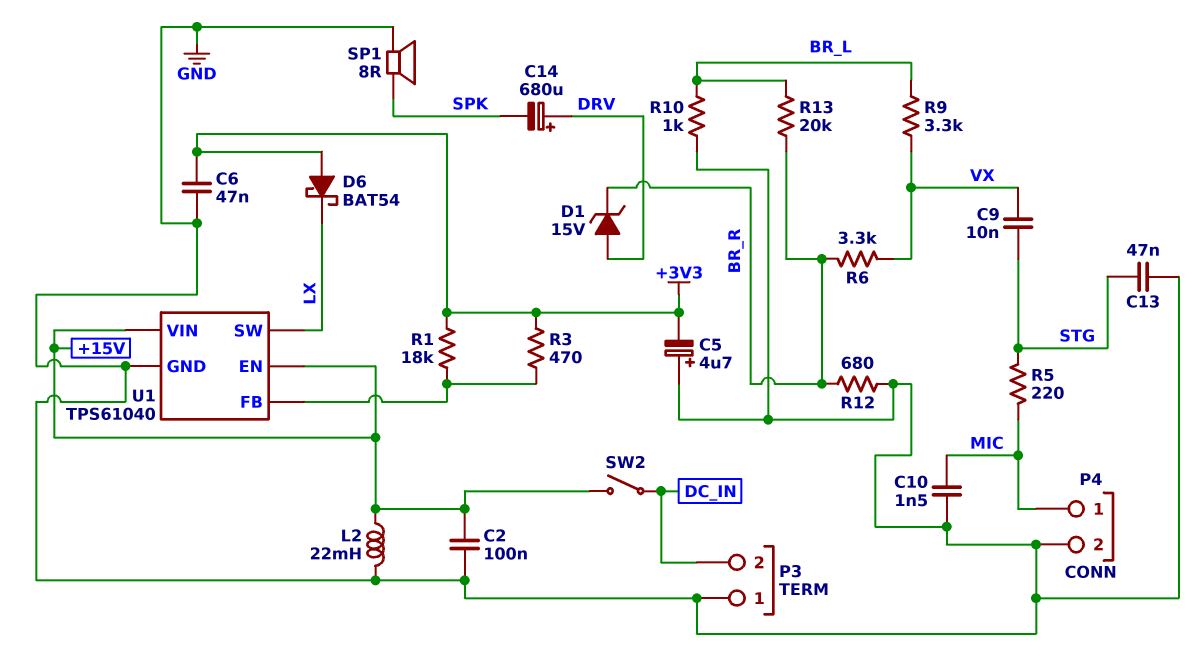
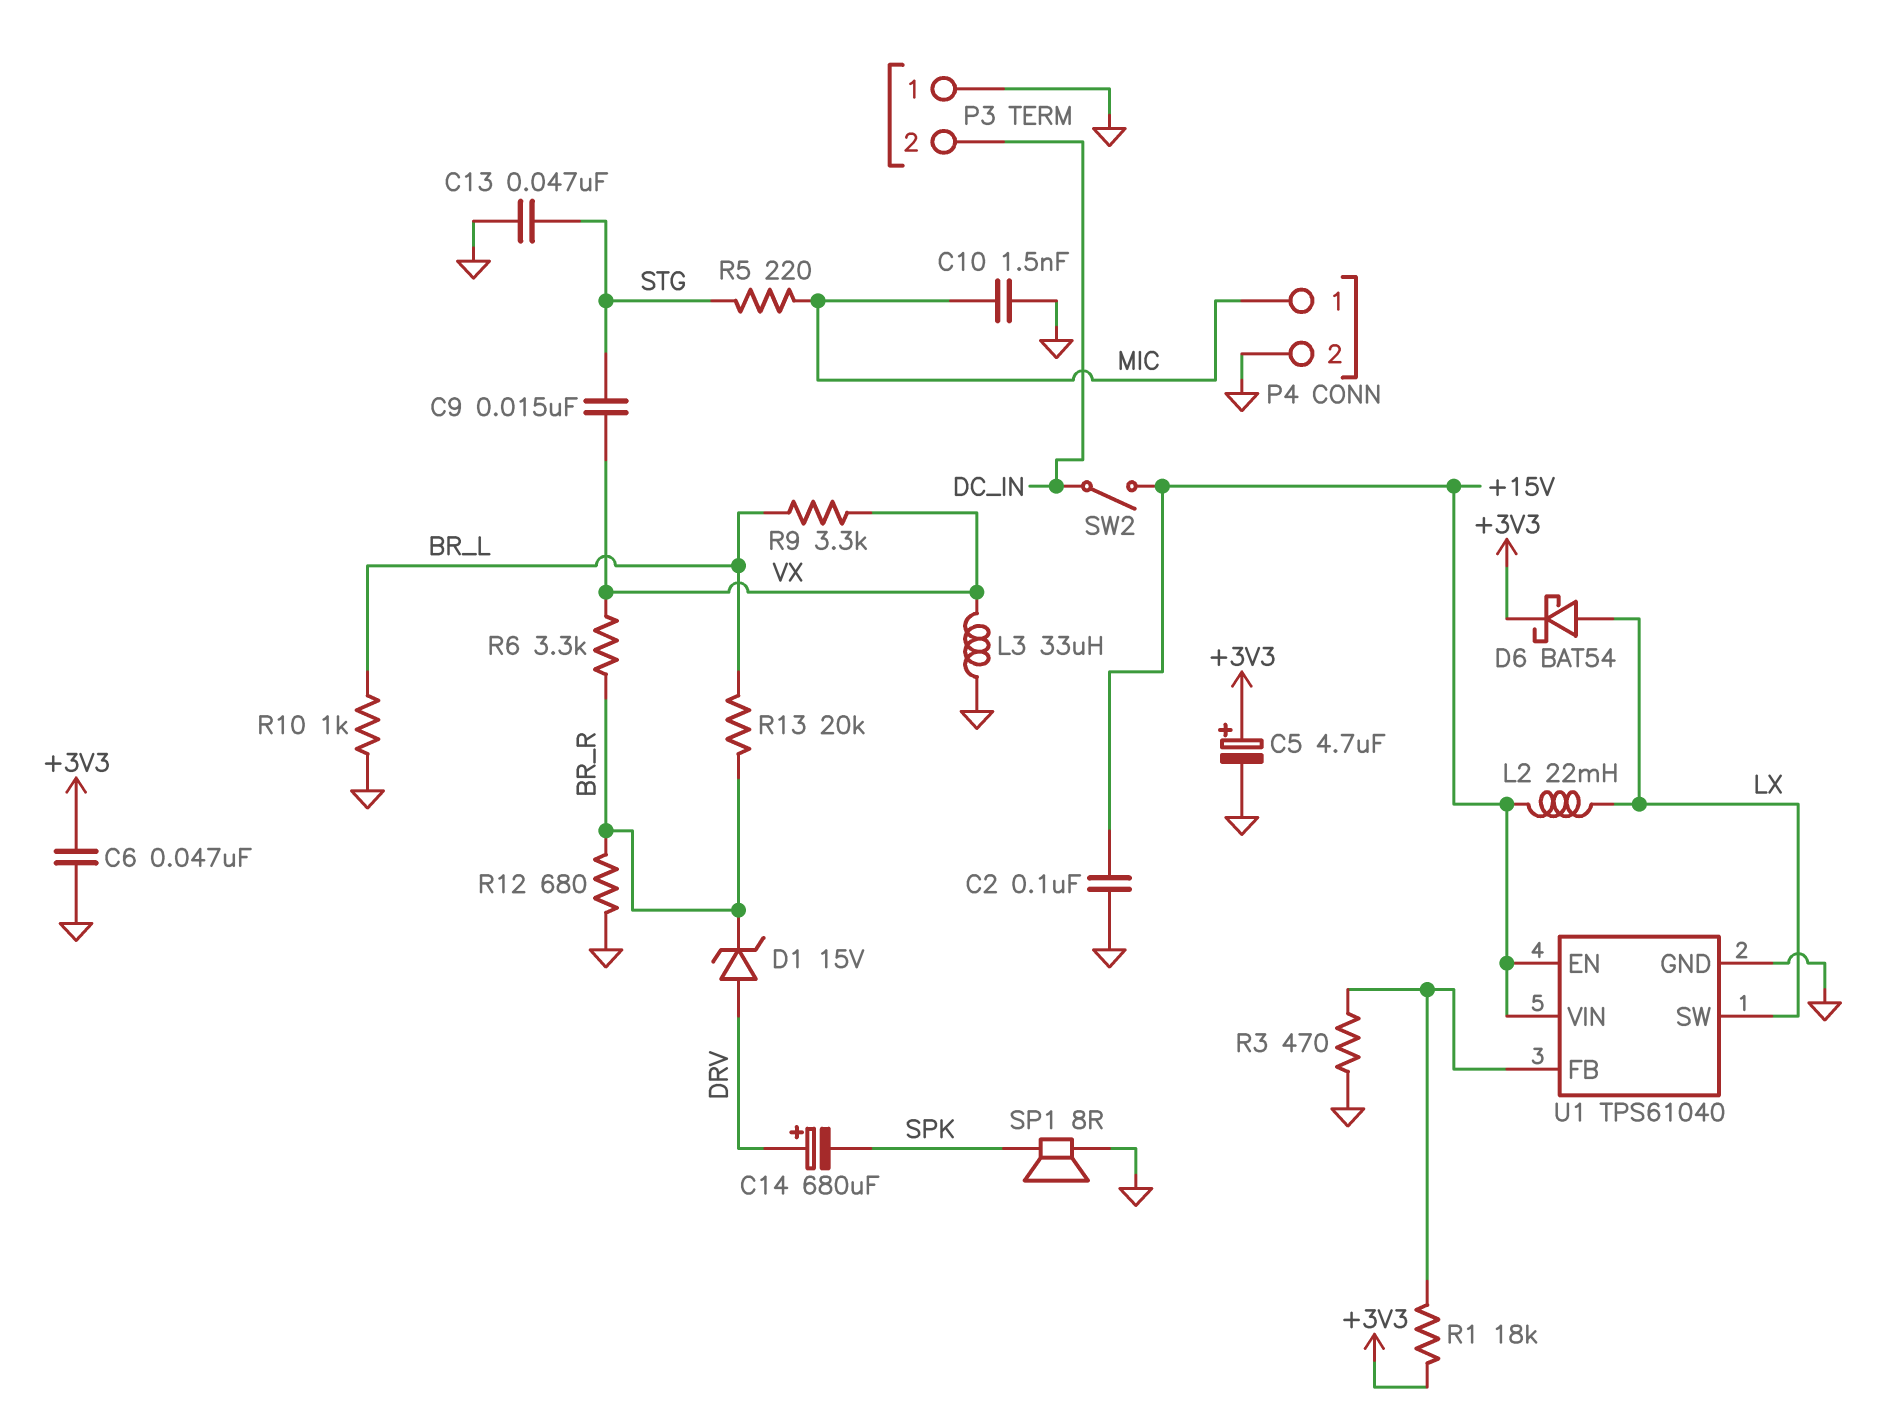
C5: 4.7uF (plus GND, minus +3V3) -> 4.7uF (plus +3V3, minus GND)
C9: 10nF (STG, VX) -> 15nF (STG, VX)
D6: schottky BAT54 (A +3V3, K LX) -> schottky BAT54 (A LX, K +3V3)
L2: 22mH (+15V, GND) -> 22mH (+15V, LX)
L3: none -> 33uH (GND, VX)
R3: 470 (+3V3, U1/FB) -> 470 (GND, U1/FB)

